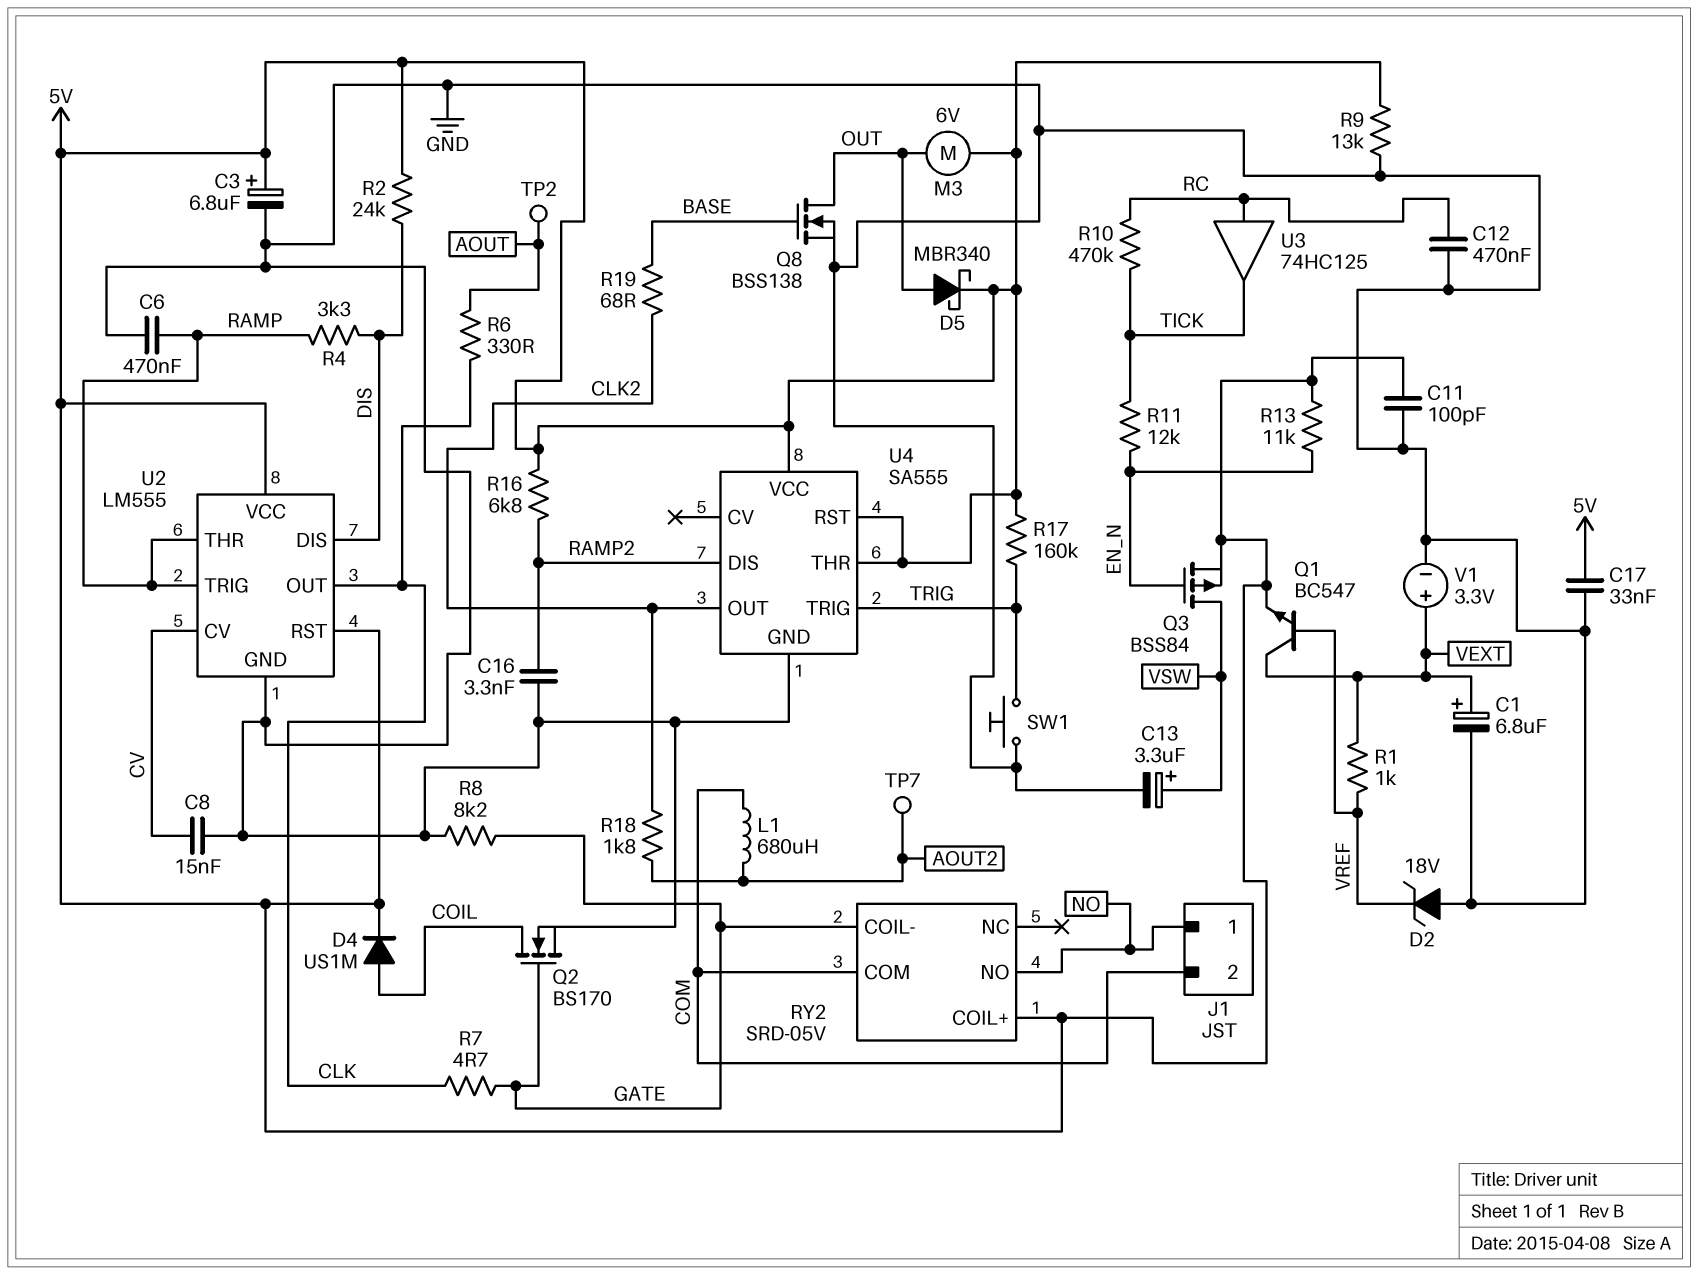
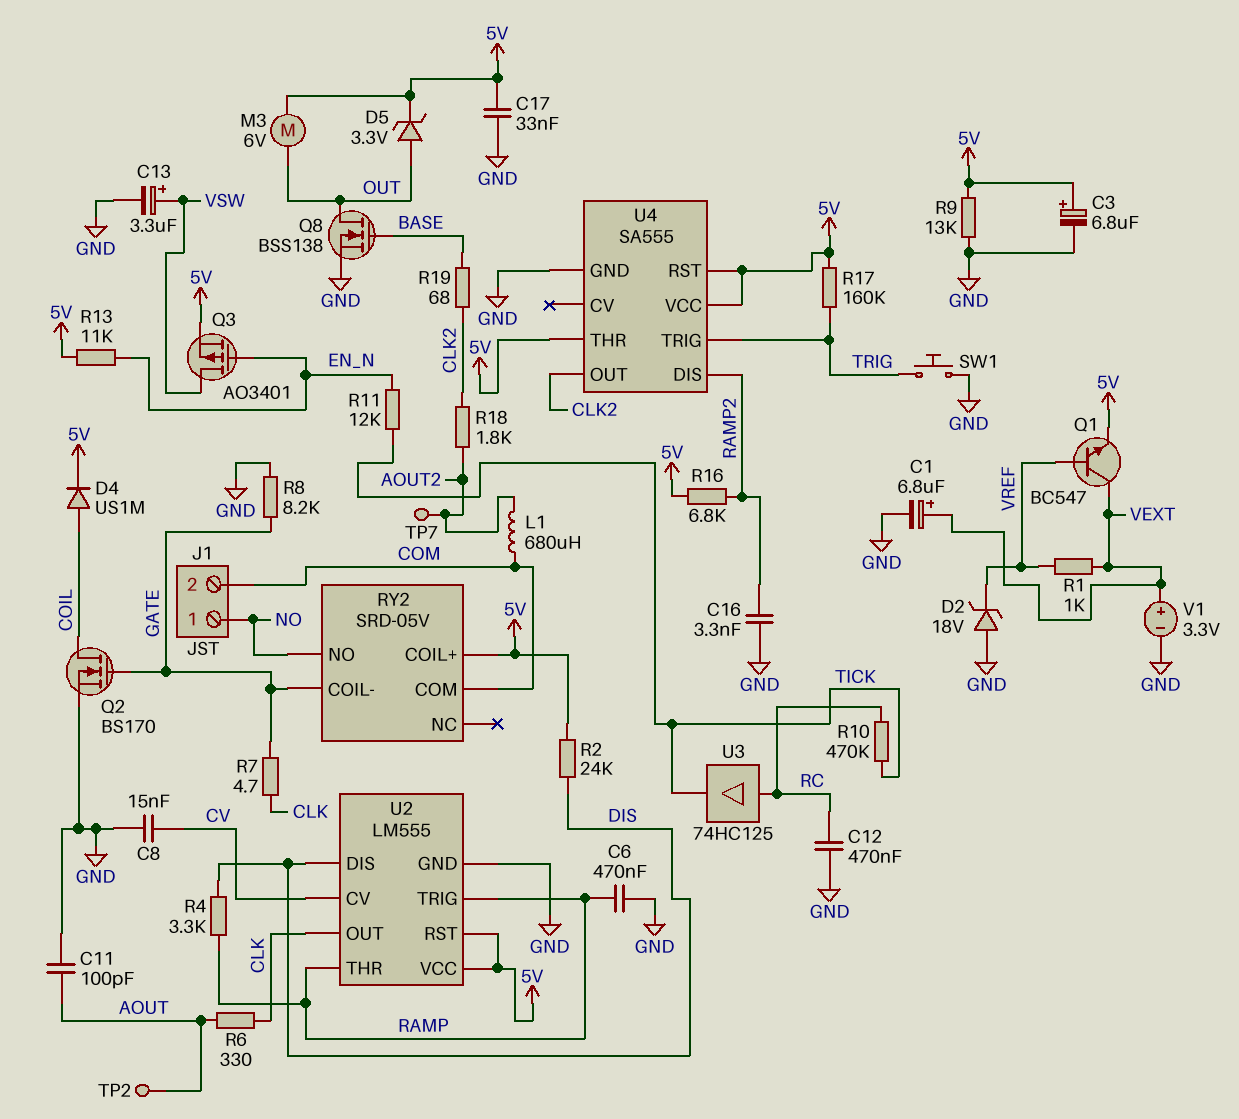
C11: 100pF (5V, GND) -> 100pF (AOUT, GND)
D5: schottky MBR340 (A OUT, K 5V) -> zener 3.3V (A OUT, K 5V)
Q3: PMOS BSS84 (G EN_N, D VSW, S 5V) -> PMOS AO3401 (G EN_N, D VSW, S 5V)

